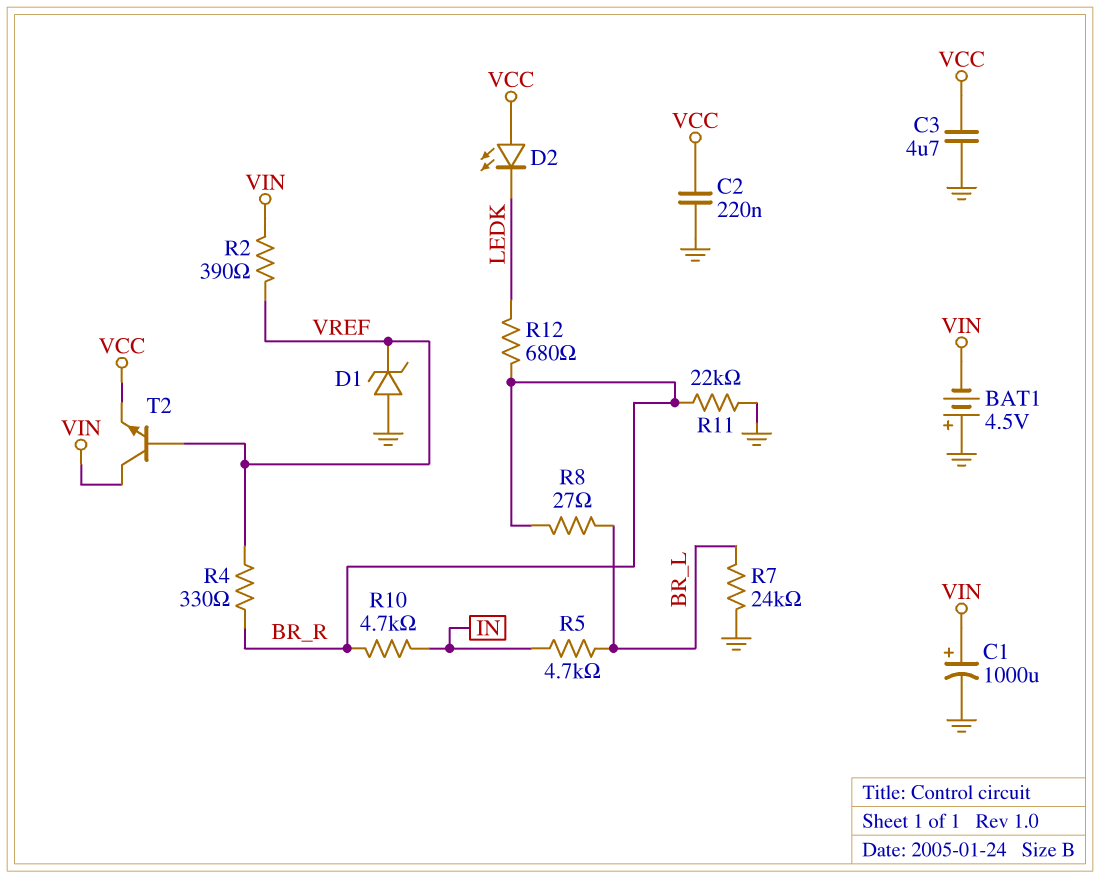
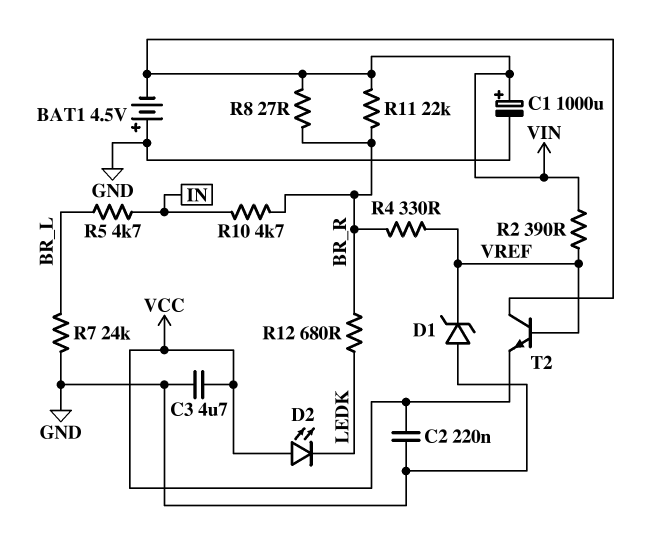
R8: 27 (BR_L, BR_R) -> 27 (BR_R, VIN)
R11: 22k (BR_R, GND) -> 22k (BR_R, VIN)

